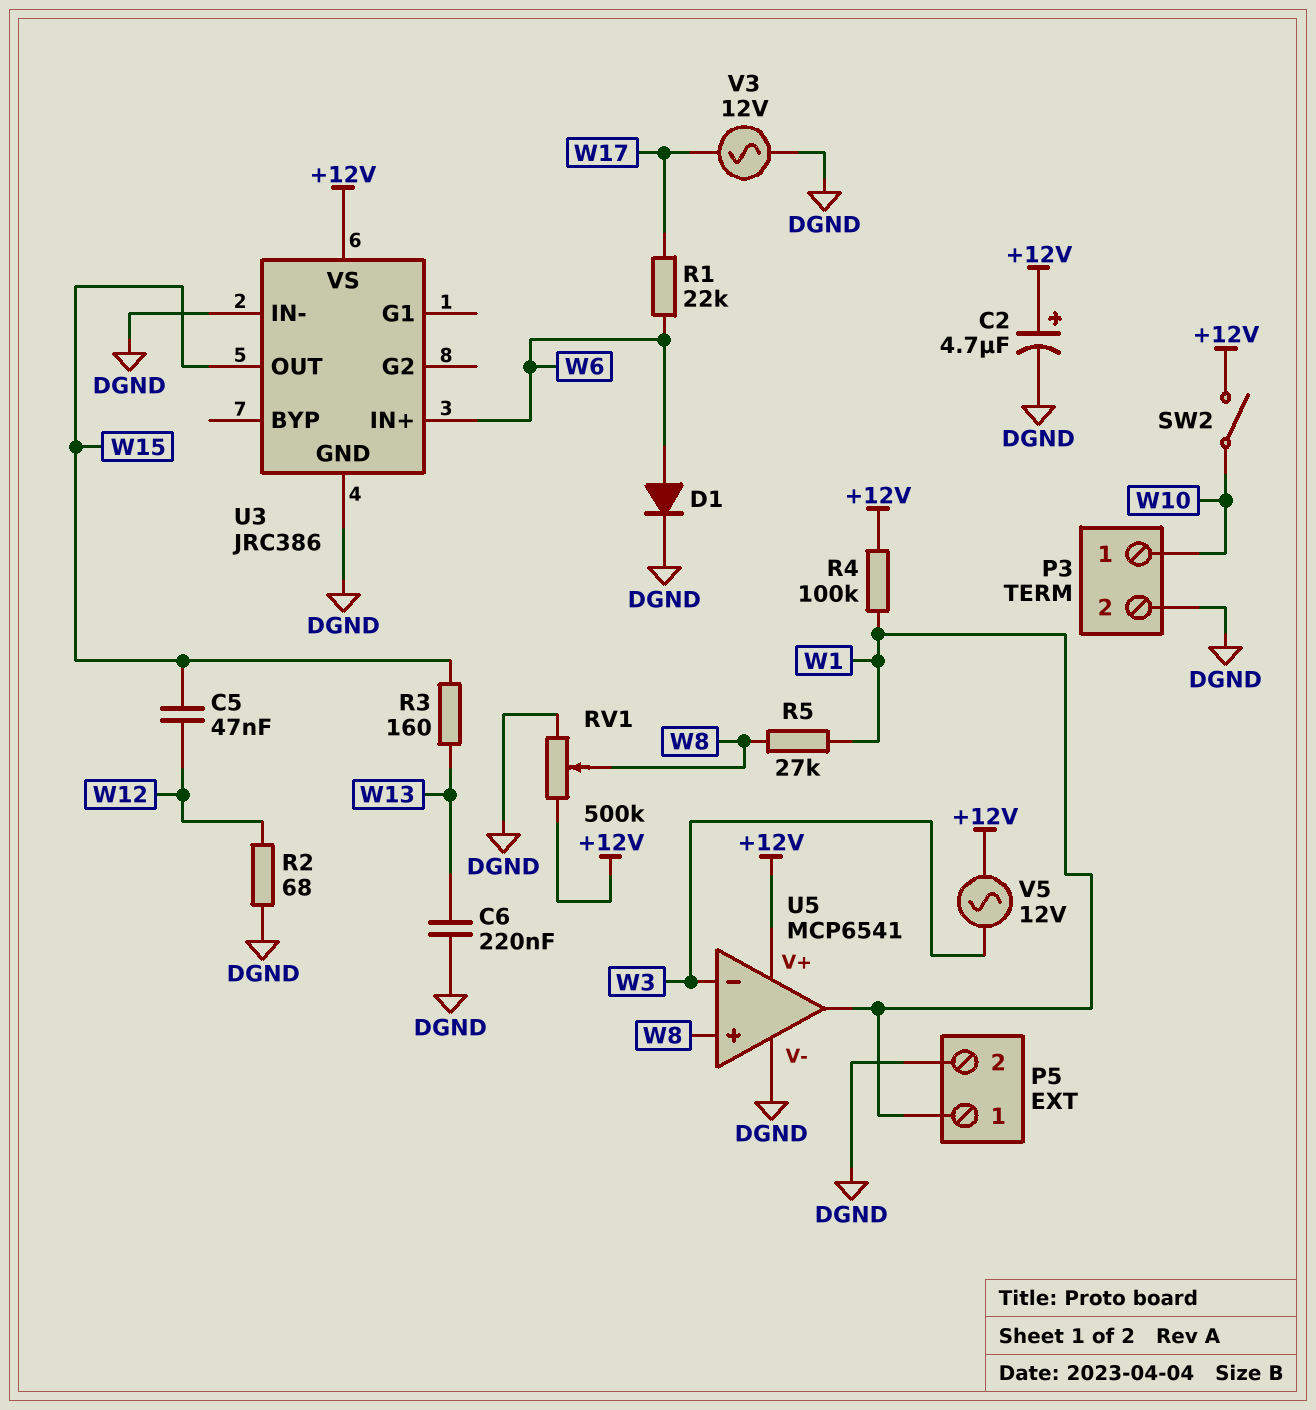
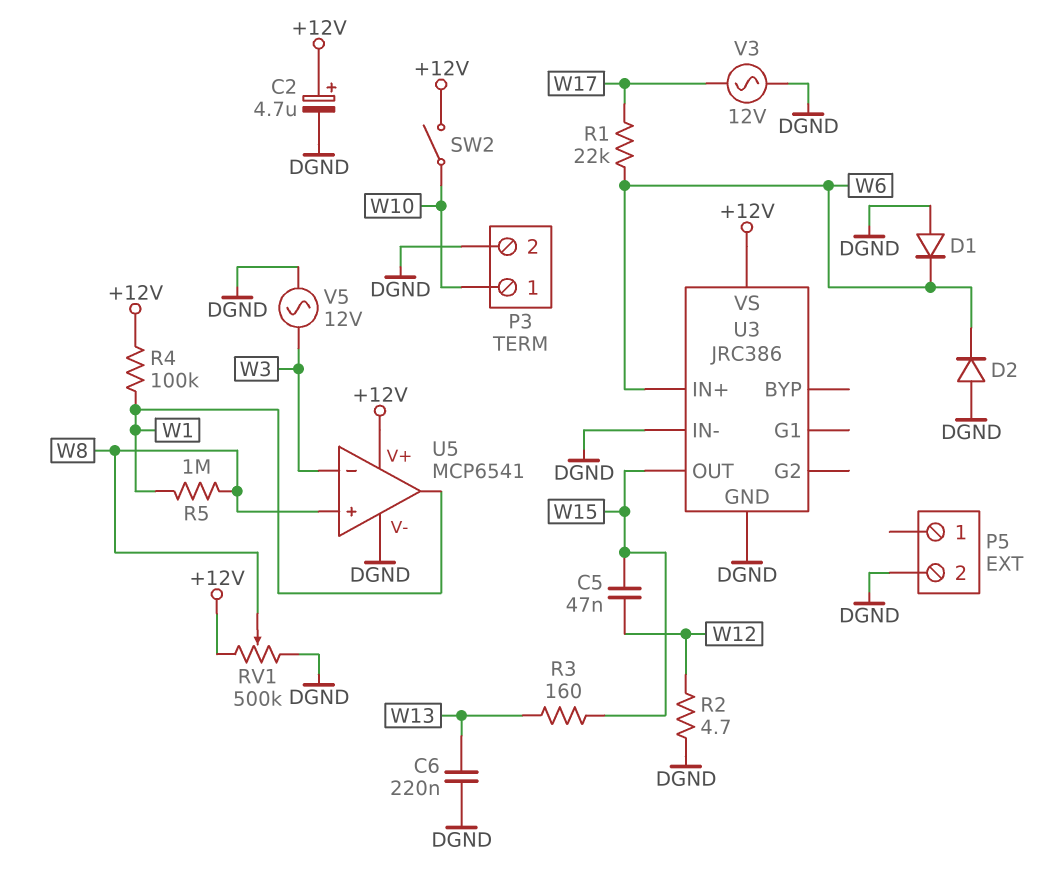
D1: diode (A W6, K DGND) -> diode (A DGND, K W6)
D2: none -> diode (A DGND, K W6)
P5 pin 1: W1 -> none
R2: 68 (DGND, W12) -> 4.7 (DGND, W12)
R5: 27k (W1, W8) -> 1M (W1, W8)
V5: AC 12V (+12V, W3) -> AC 12V (DGND, W3)

